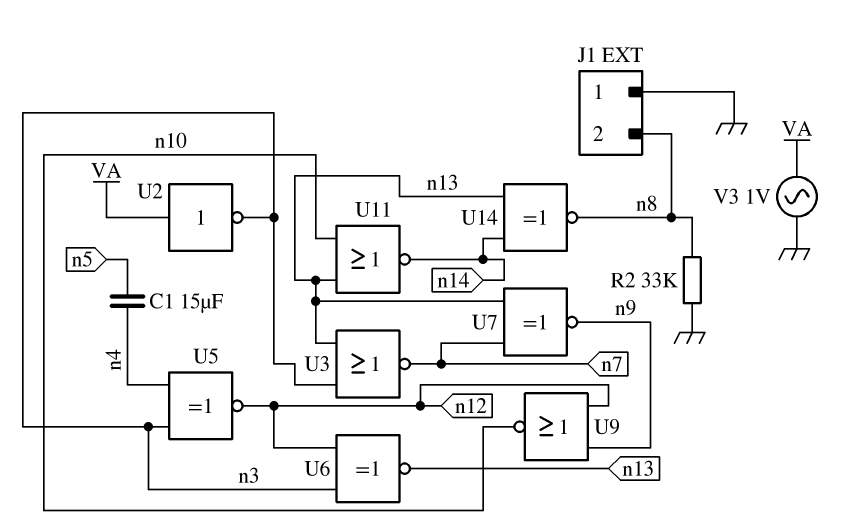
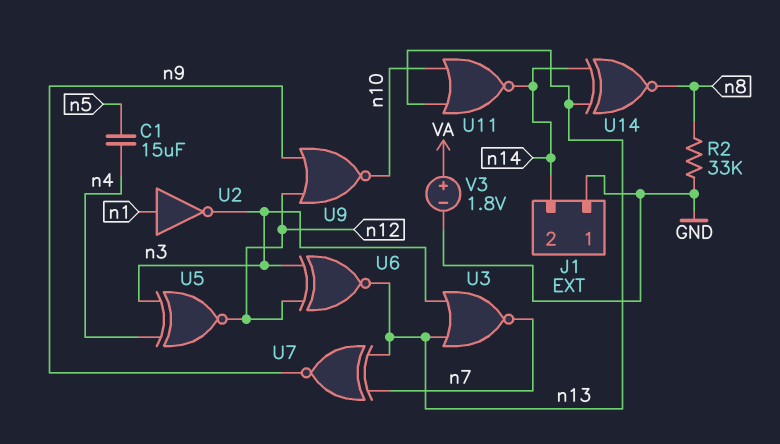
J1 pin 2: n8 -> n14
U2: NOT (in VA, out n3) -> NOT (in n1, out n3)
V3: AC 1V (GND, VA) -> 1.8V (plus VA, minus GND)

